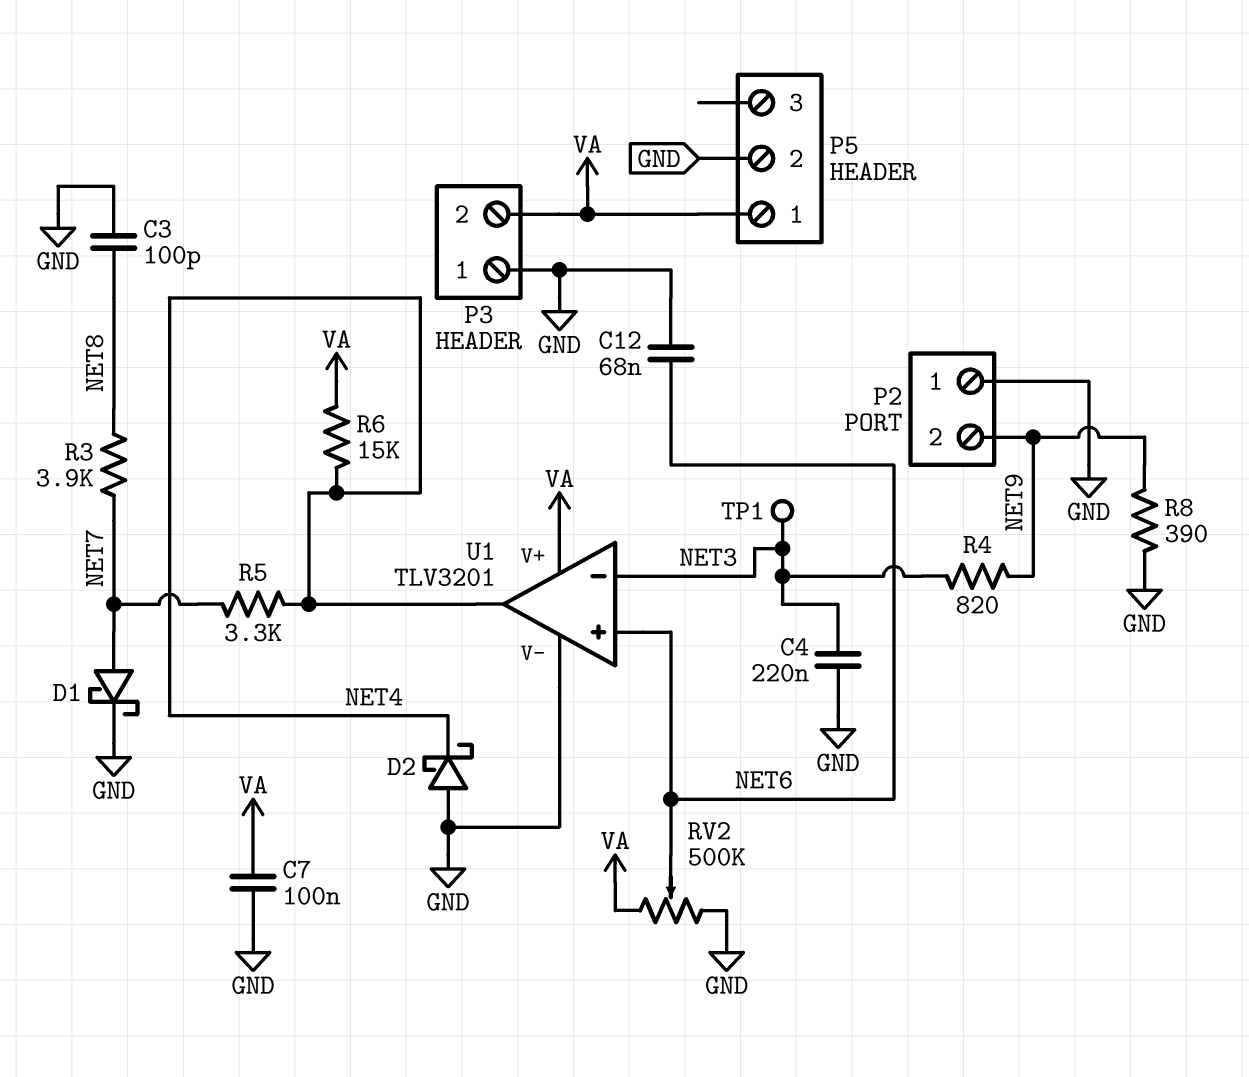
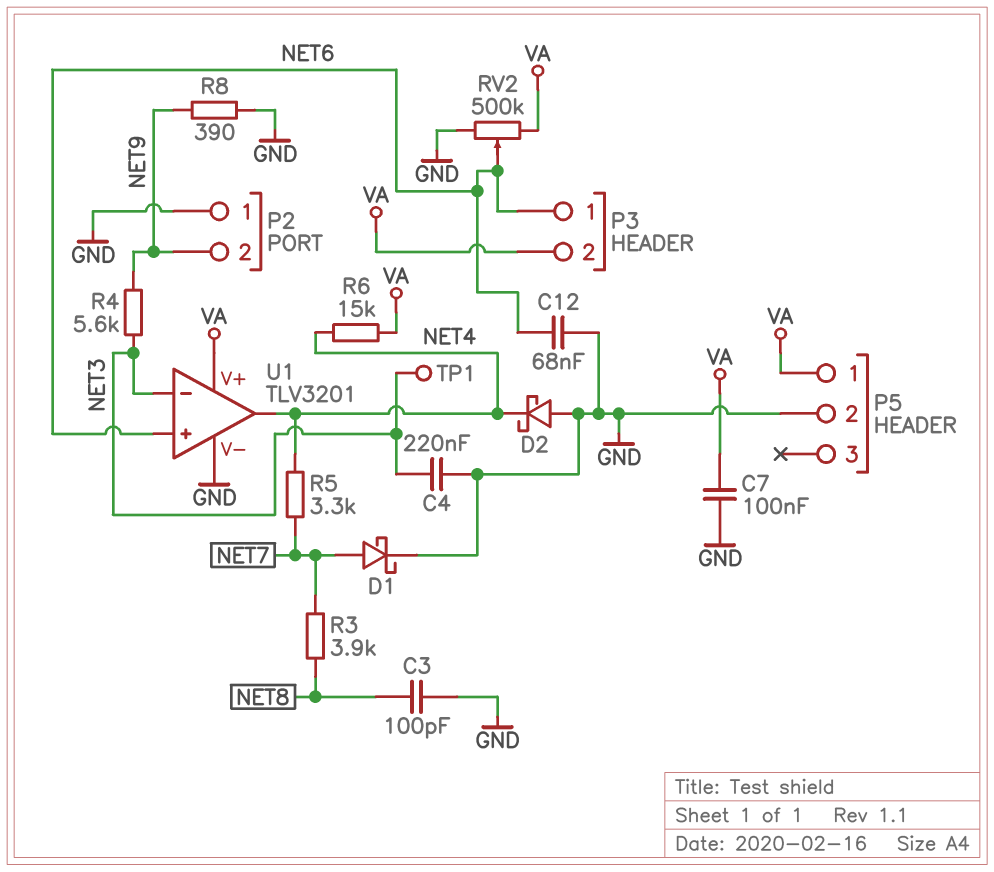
P3 pin 1: GND -> NET6
R4: 820 (NET3, NET9) -> 5.6k (NET3, NET9)

